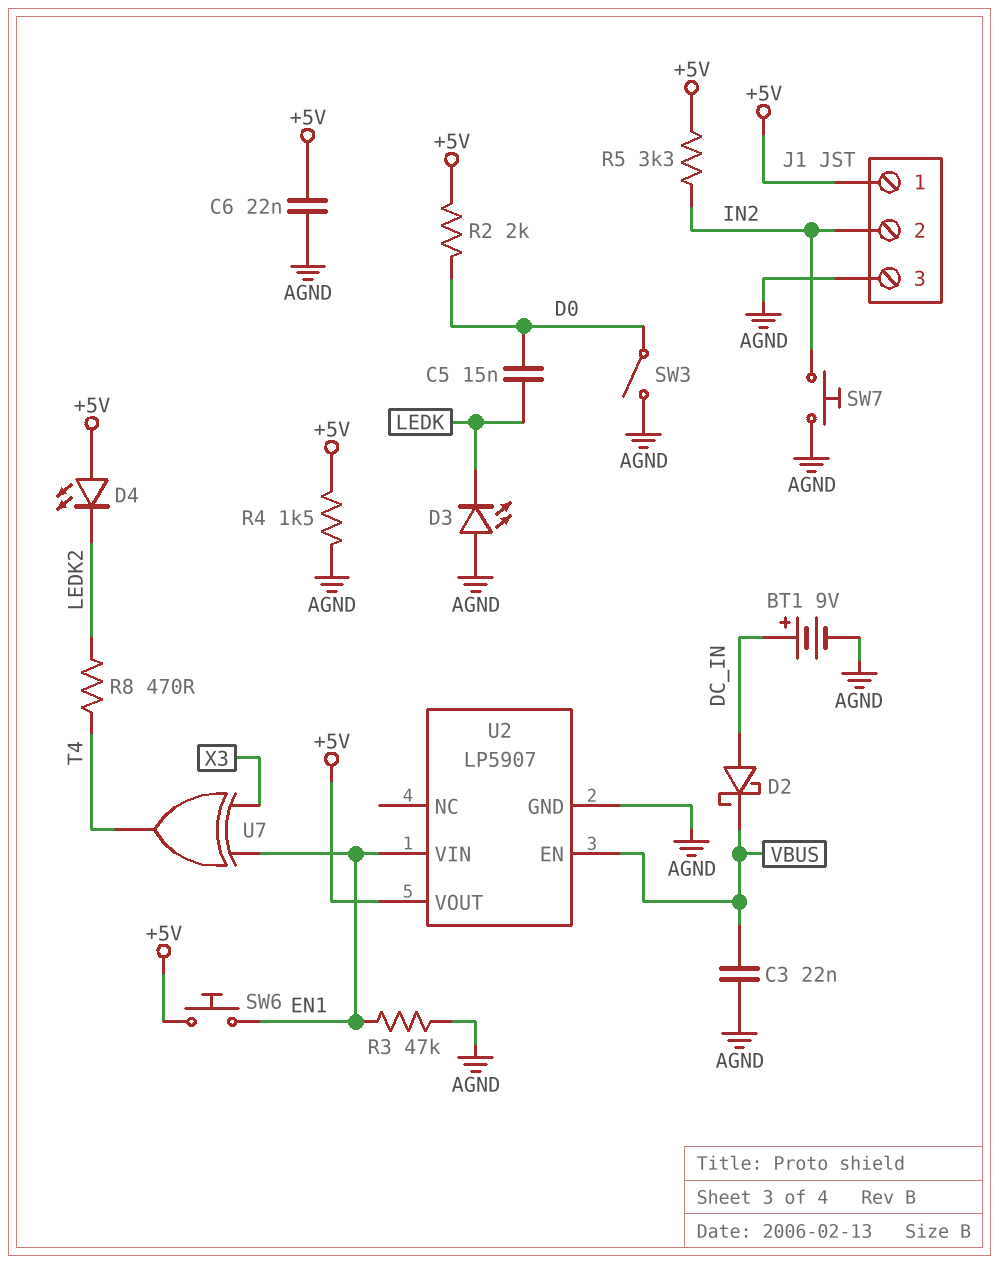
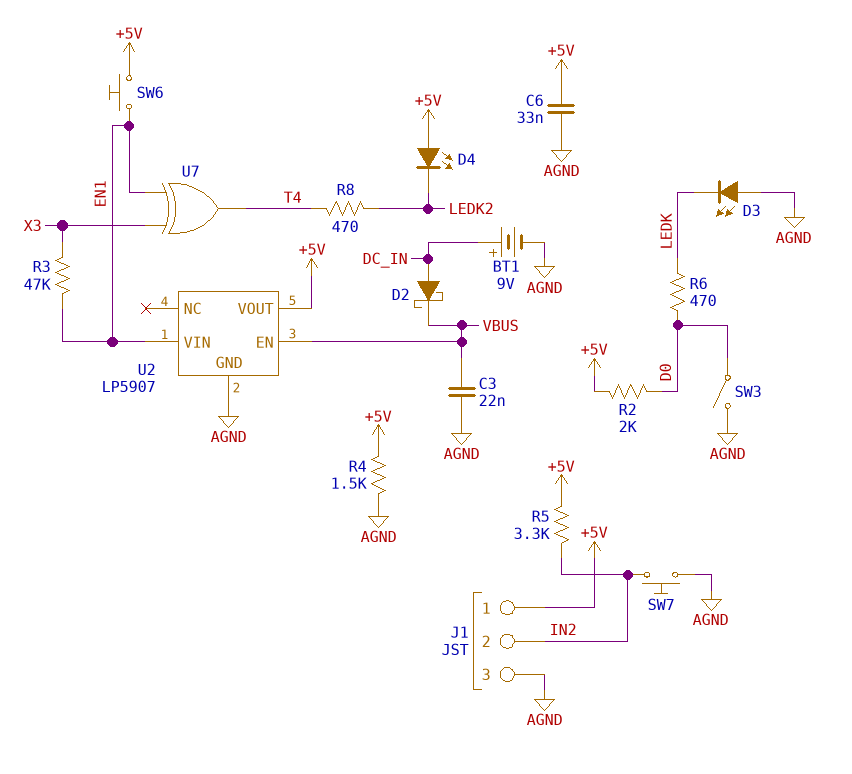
C5: 15nF (D0, LEDK) -> none
C6: 22nF (+5V, AGND) -> 33nF (+5V, AGND)
R3: 47k (AGND, EN1) -> 47k (EN1, X3)
R6: none -> 470 (D0, LEDK)

